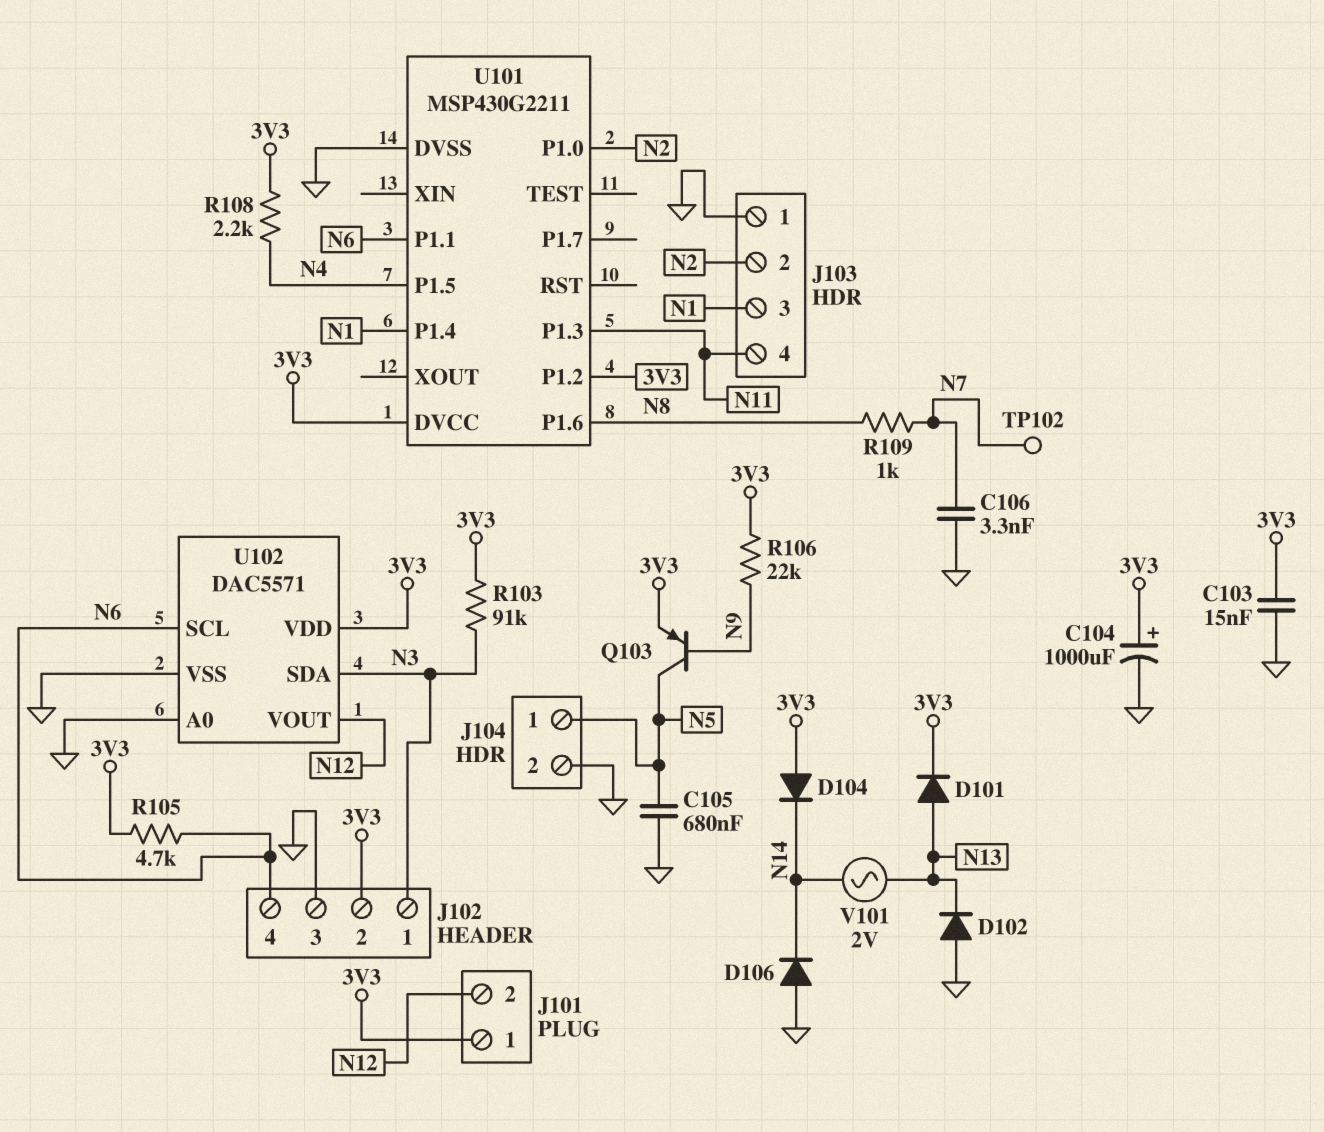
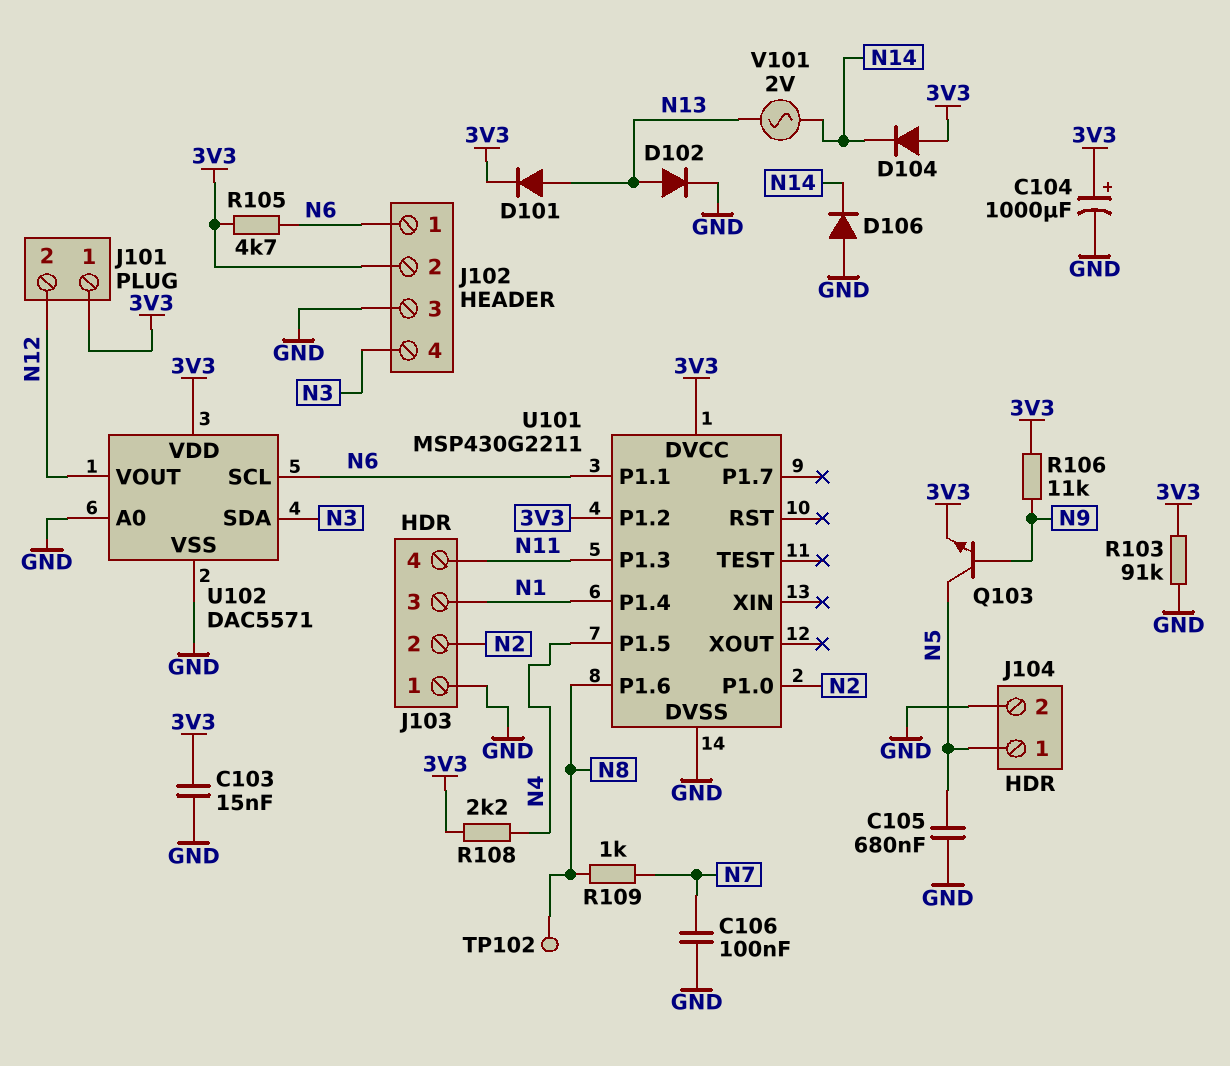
C106: 3.3nF (GND, N7) -> 100nF (GND, N7)
D102: diode (A GND, K N13) -> diode (A N13, K GND)
J102 pin 1: N3 -> N6
J102 pin 4: N6 -> N3
Q103: PNP (B N9, C N5, E 3V3) -> NPN (B N9, C N5, E 3V3)
R103: 91k (3V3, N3) -> 91k (3V3, GND)
R106: 22k (3V3, N9) -> 11k (3V3, N9)
TP102: test point (N7) -> test point (N8)

